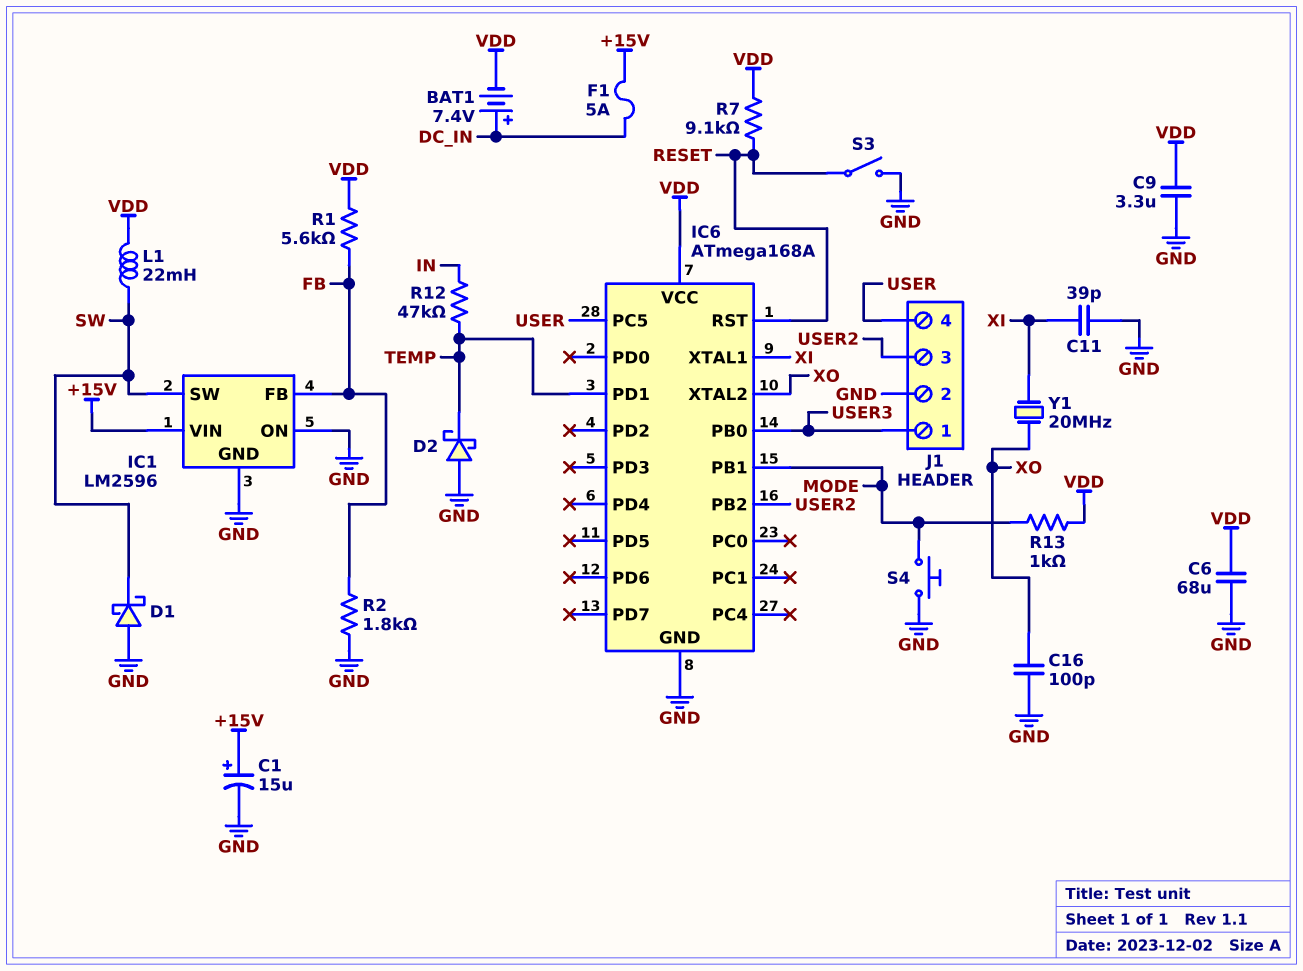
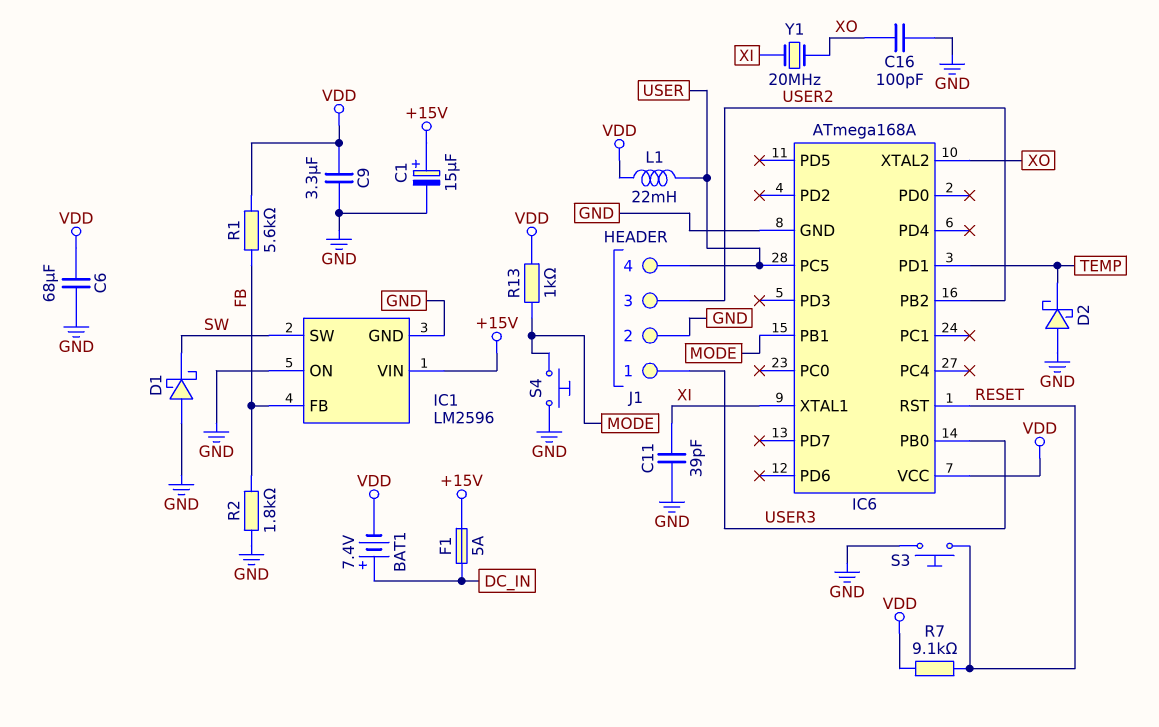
L1: 22mH (SW, VDD) -> 22mH (USER, VDD)
R12: 47k (IN, TEMP) -> none
S3: switch (GND, RESET) -> button (GND, RESET)

